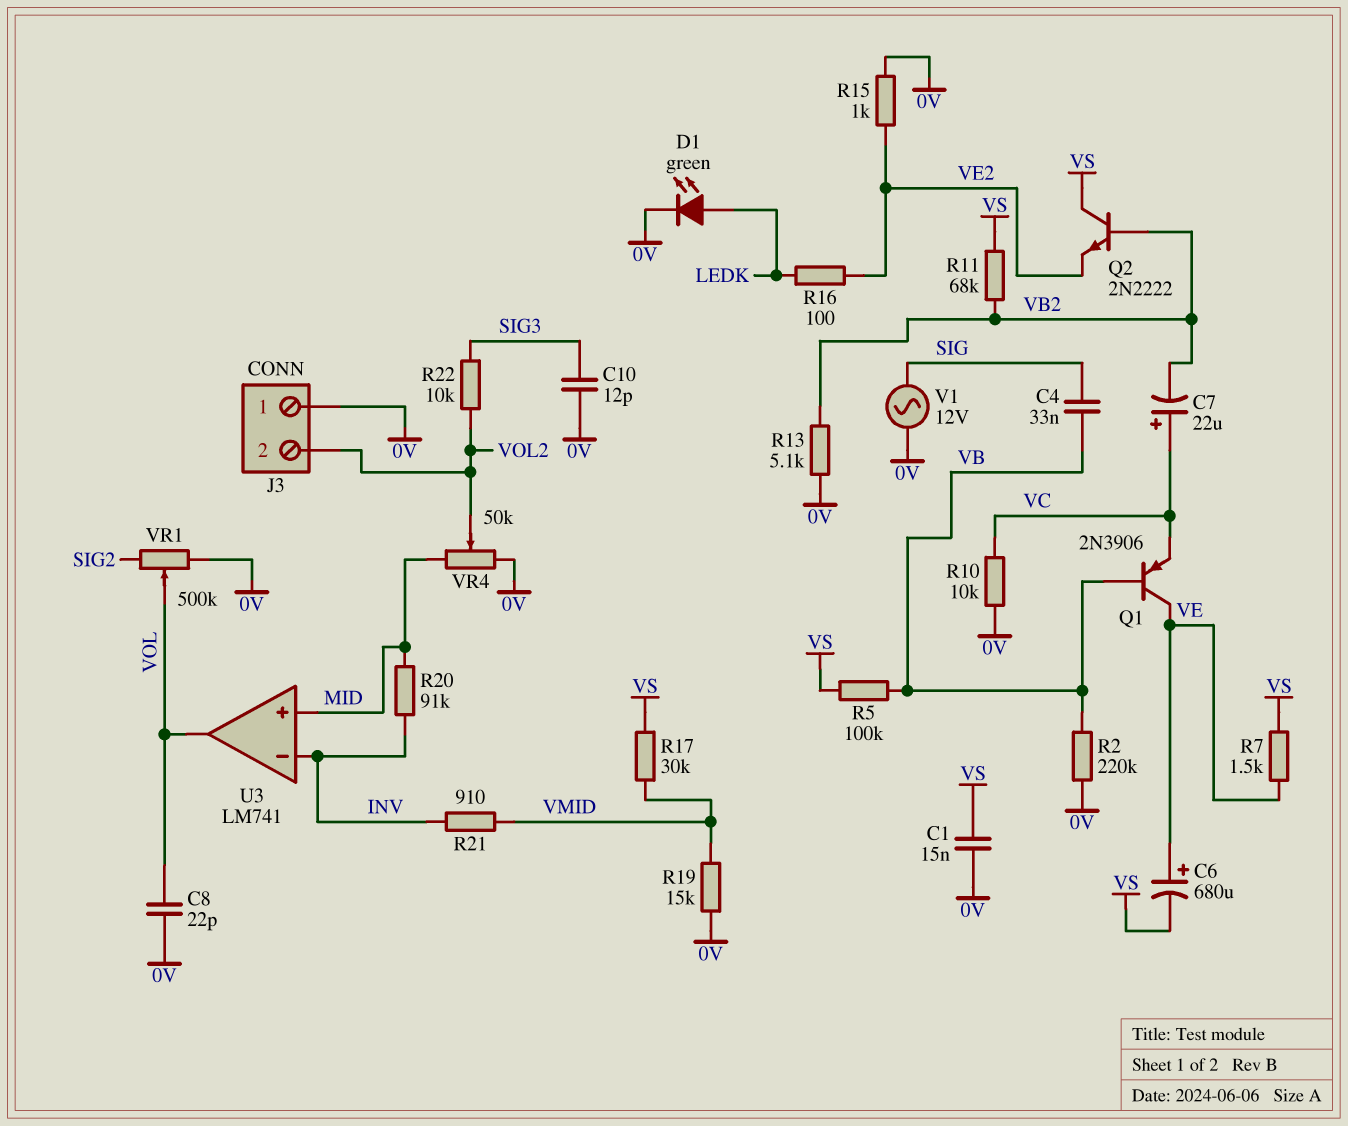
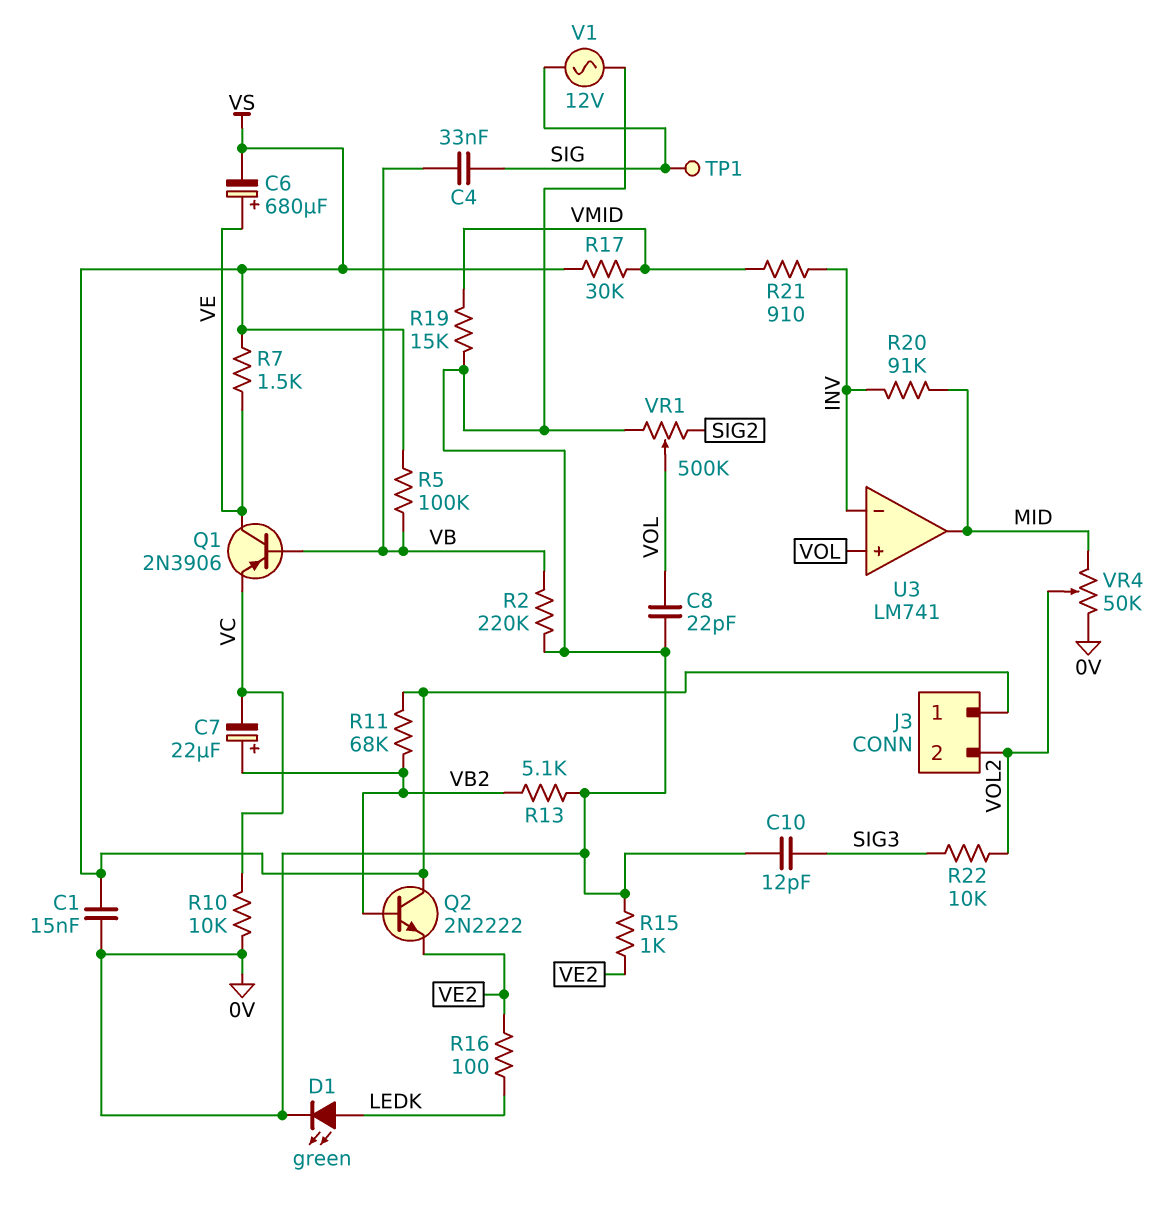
C7: 22uF (plus VC, minus VB2) -> 22uF (plus VB2, minus VC)
J3 pin 1: 0V -> VS
TP1: none -> test point (SIG)
U3 pin in+: MID -> VOL
U3 pin out: VOL -> MID

